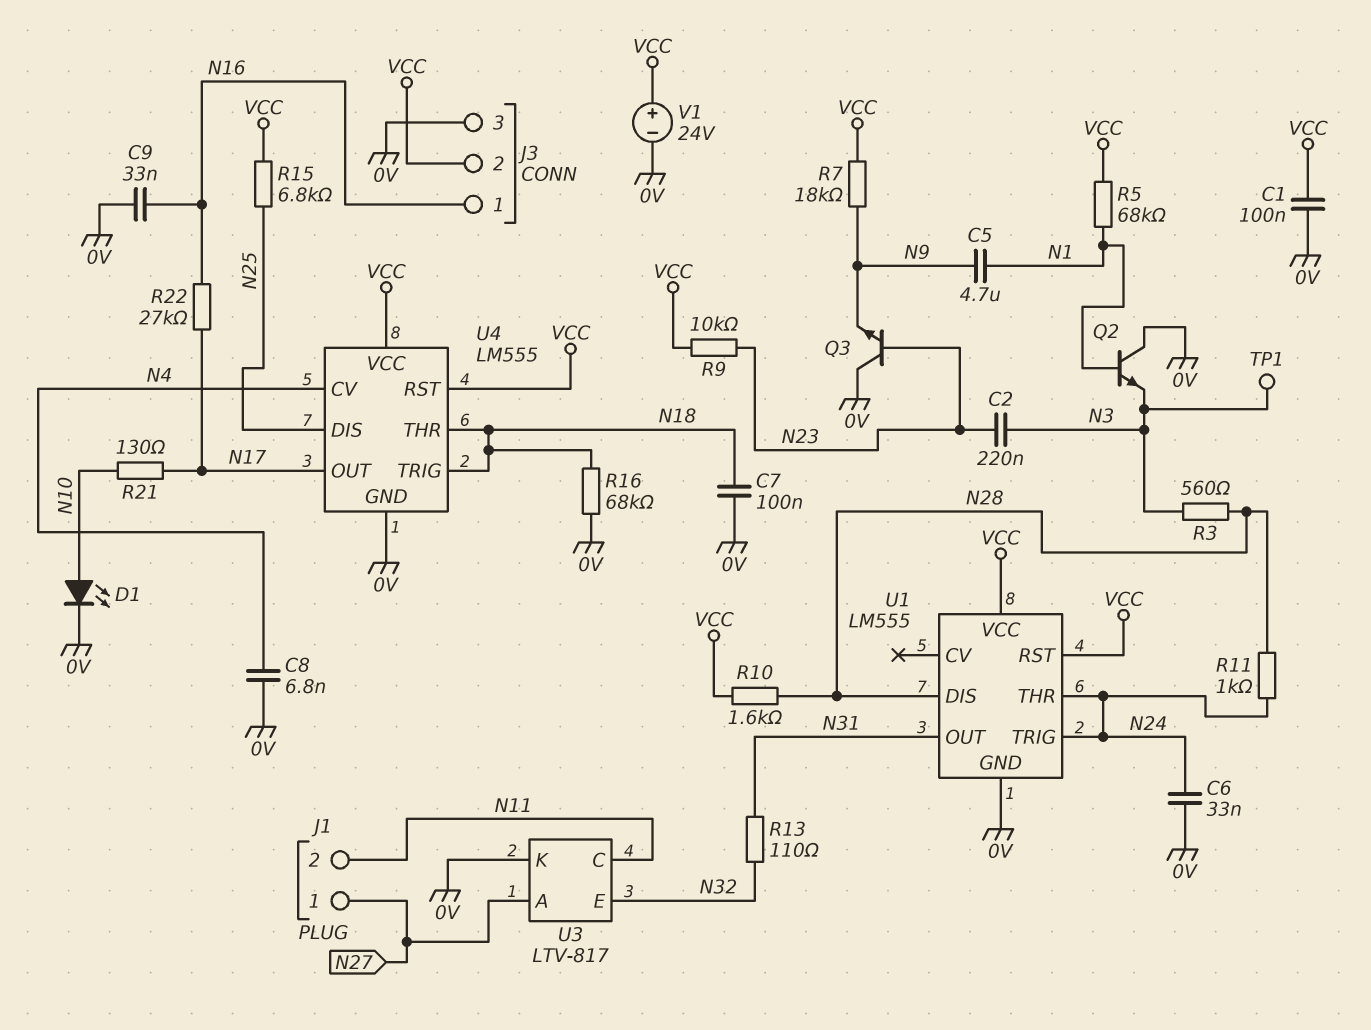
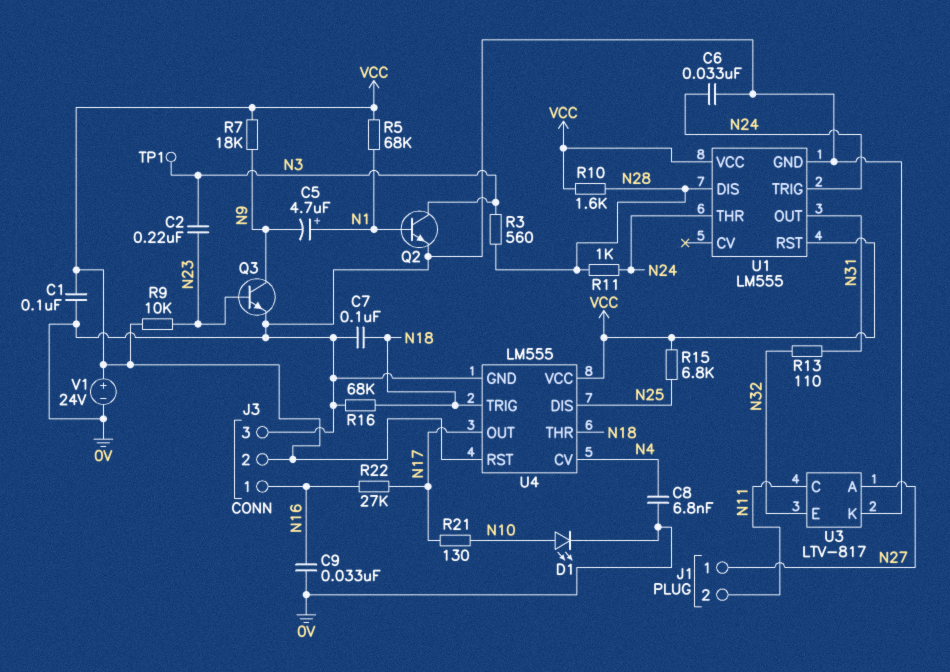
C5: 4.7uF (N1, N9) -> 4.7uF (plus N1, minus N9)
Q2: NPN (B N1, C 0V, E N3) -> NPN (B N1, C N3, E 0V)
Q3: NPN (B N23, C 0V, E N9) -> NPN (B N23, C N9, E 0V)

